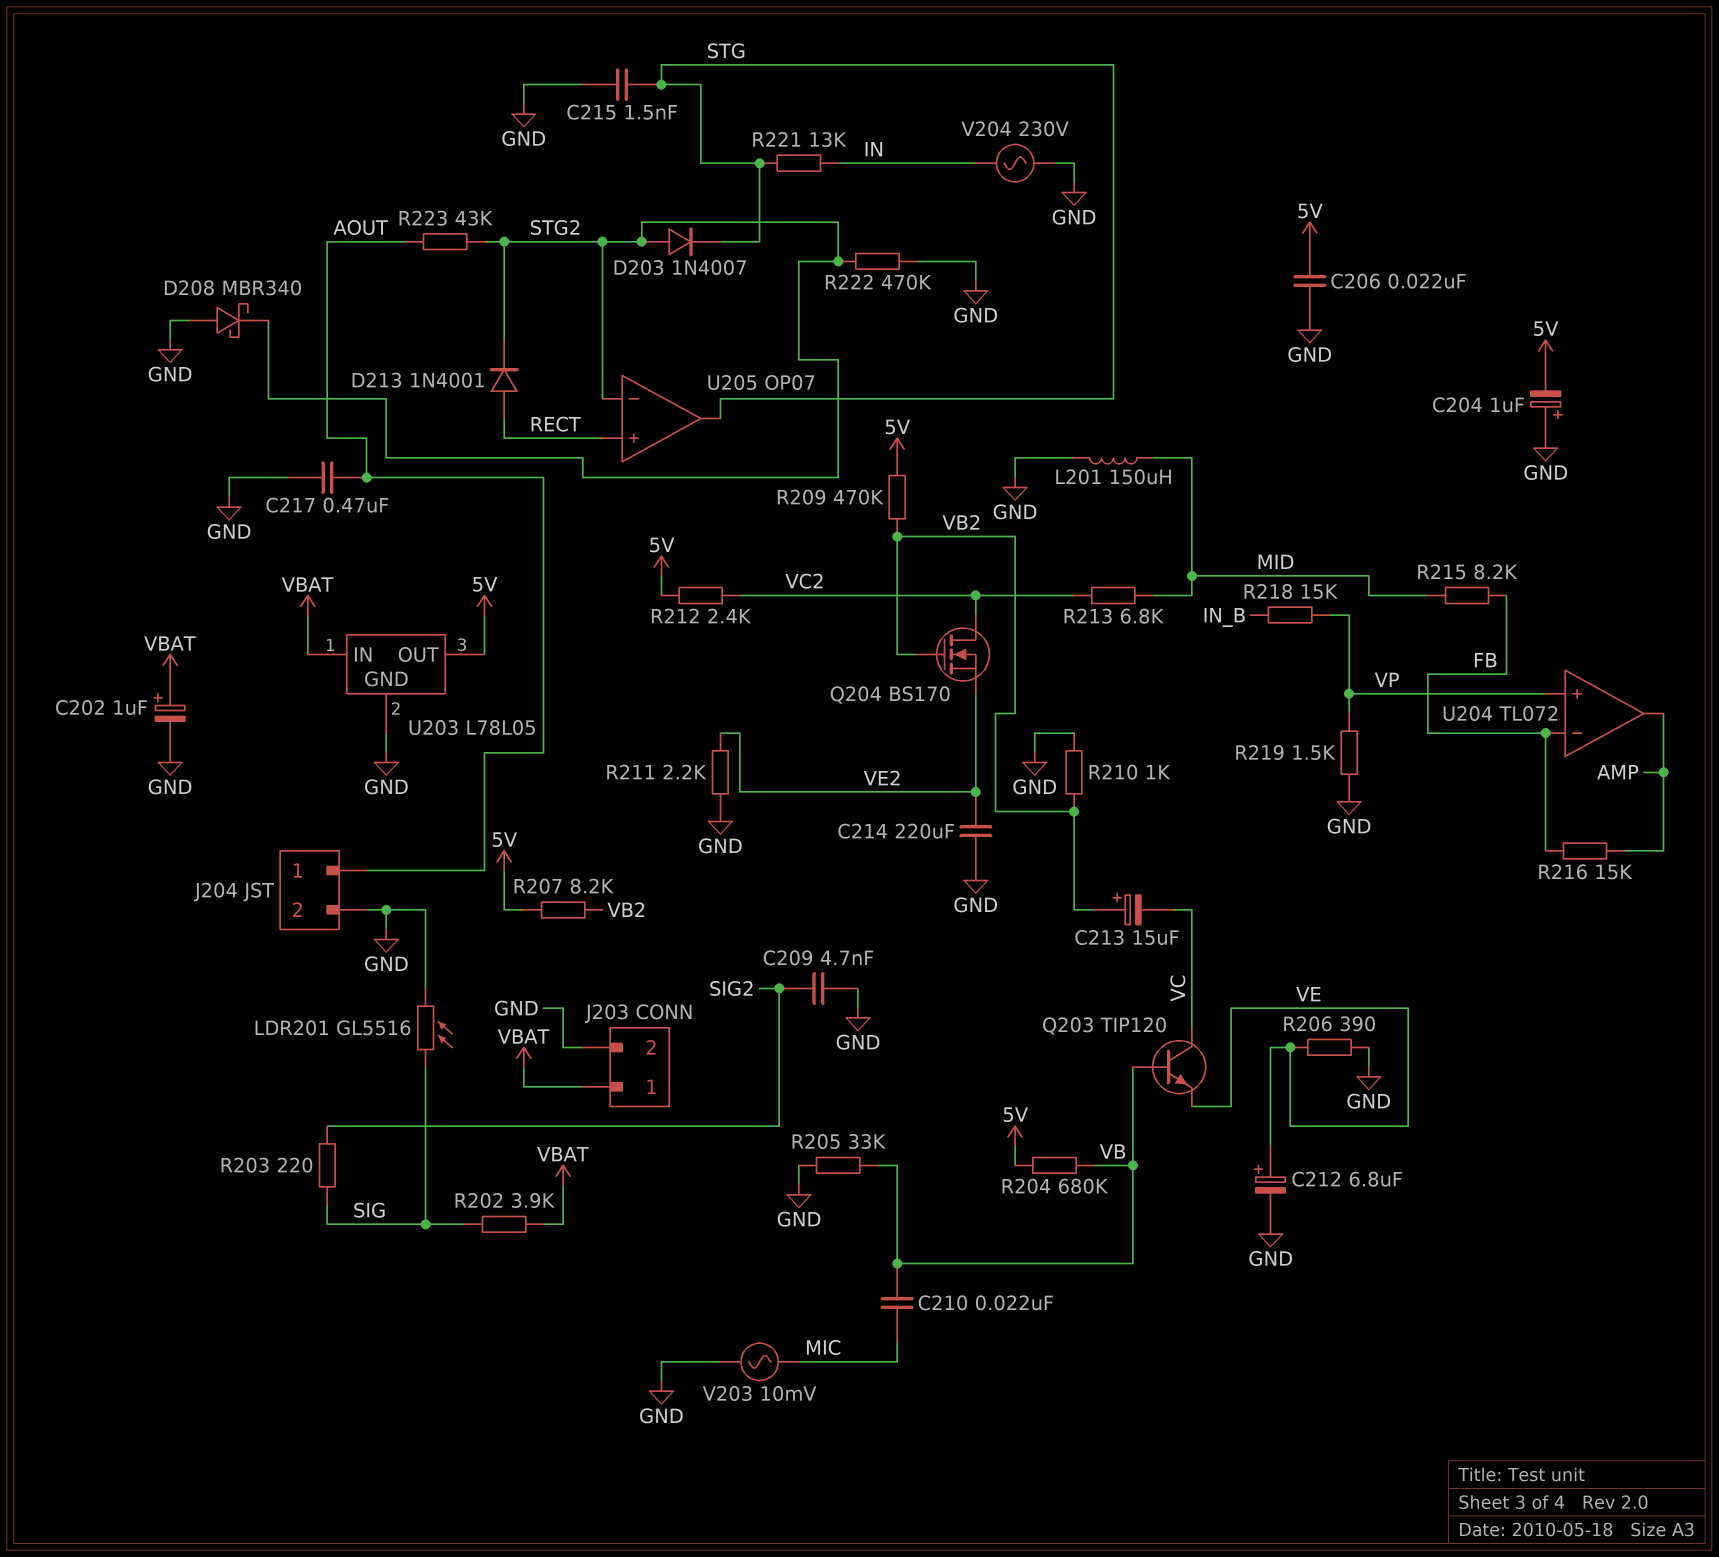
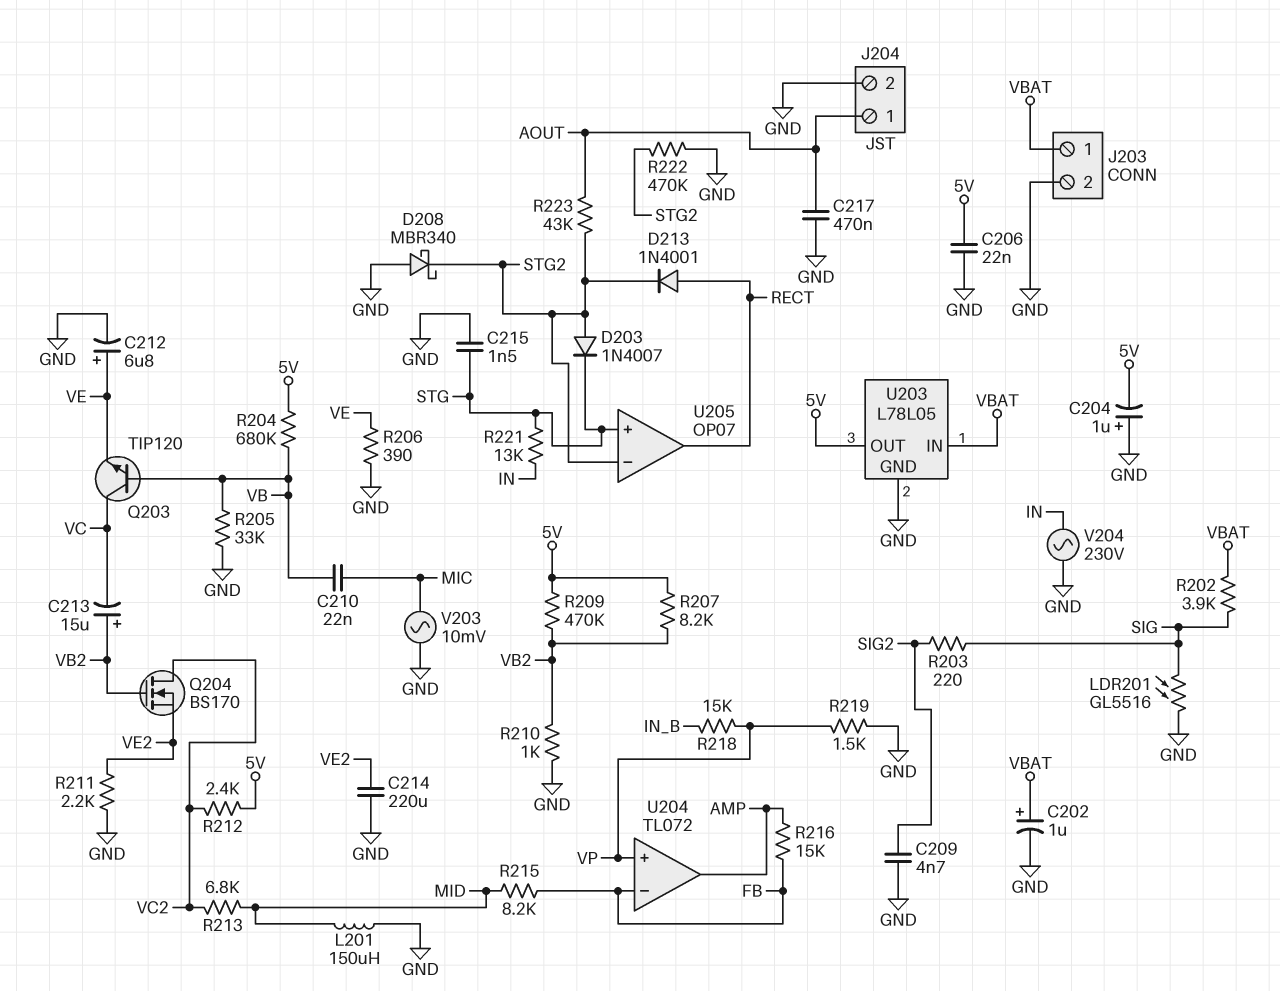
U205 pin in+: RECT -> STG
U205 pin out: STG -> RECT

